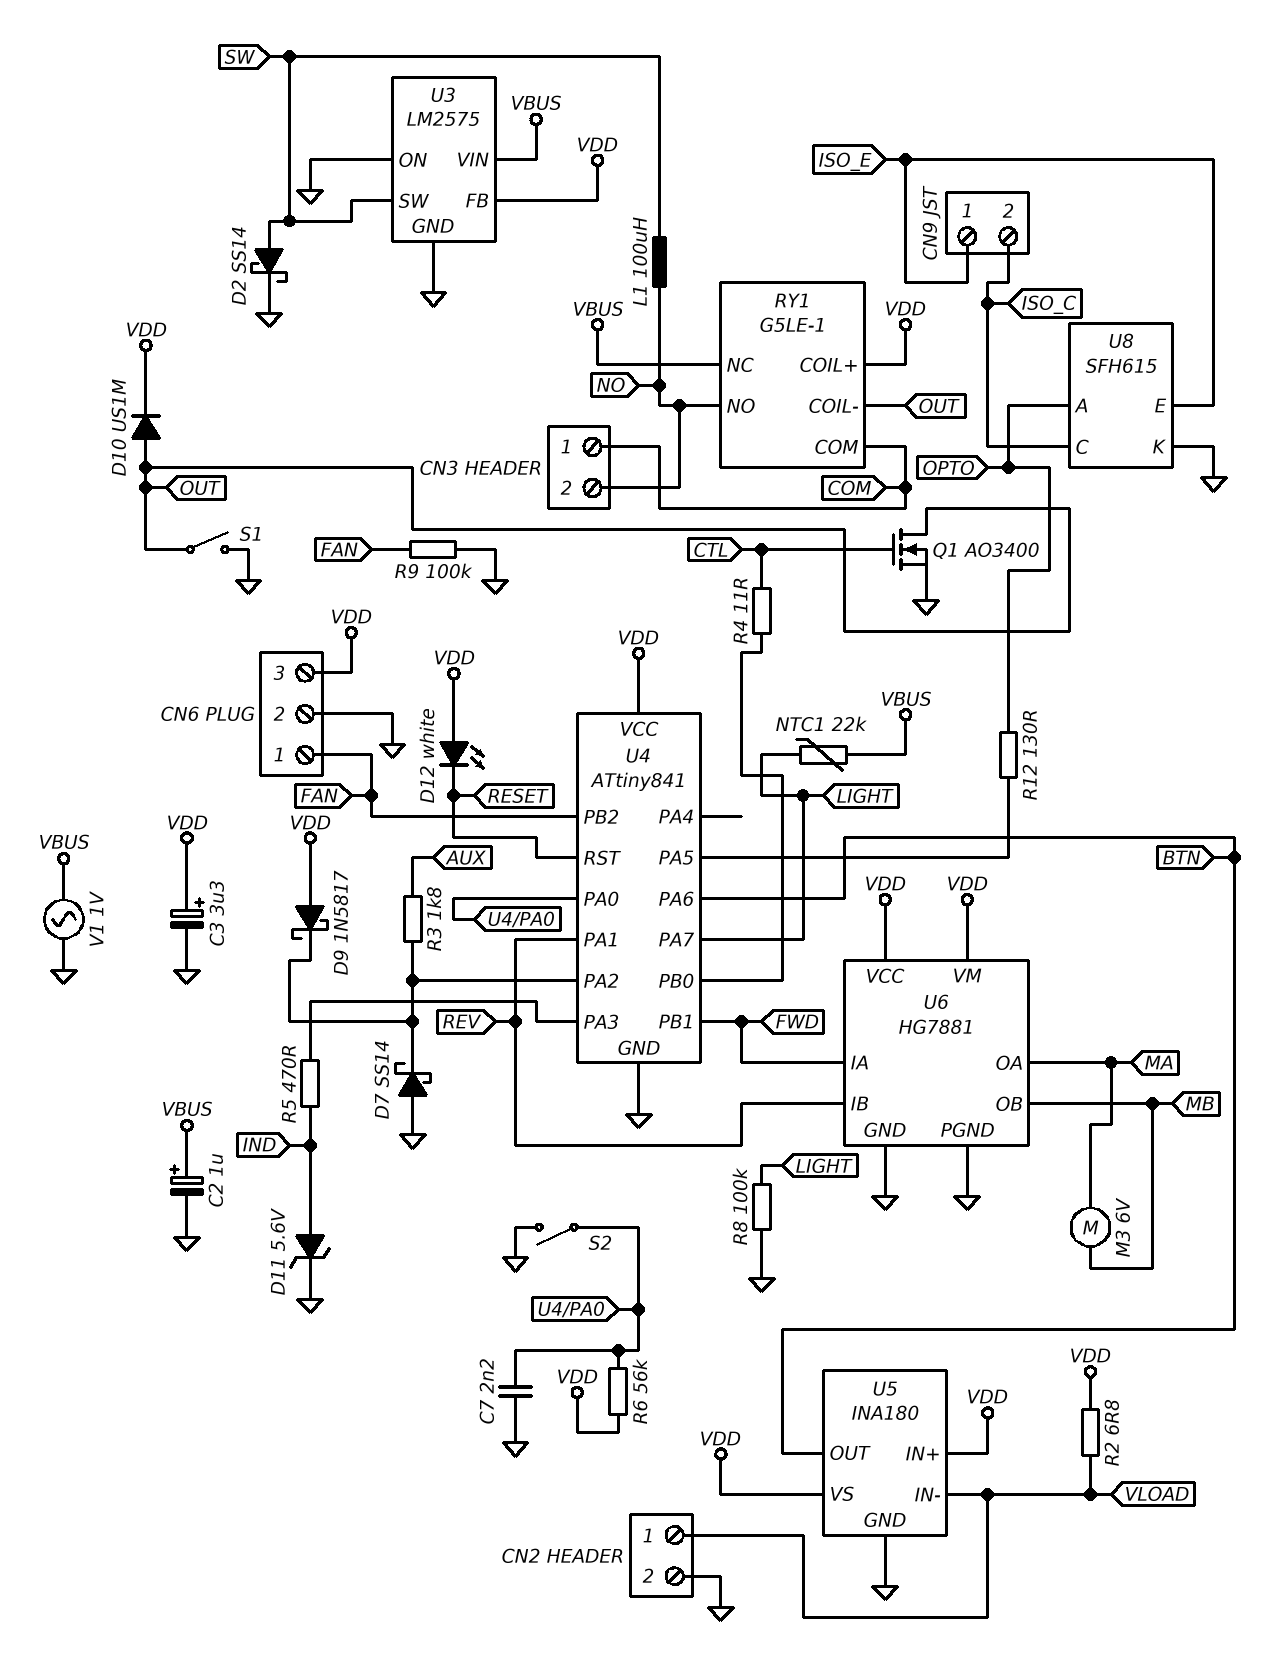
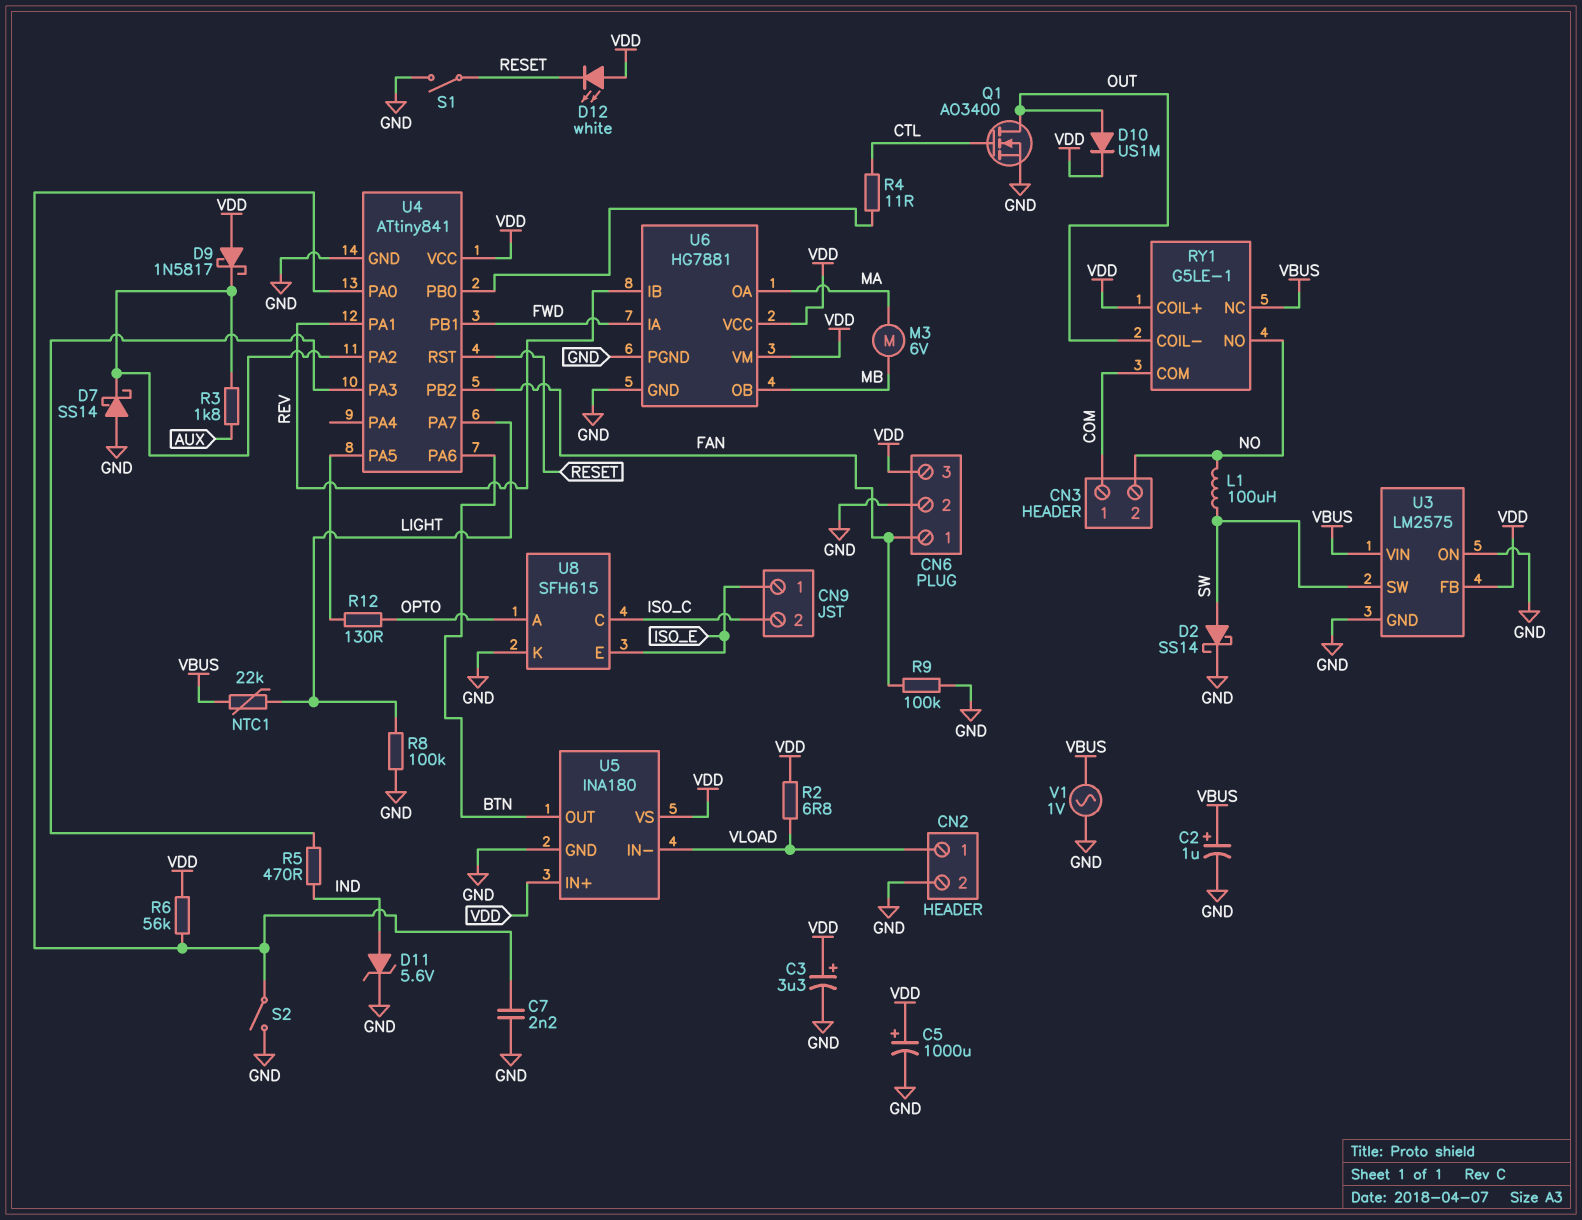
C5: none -> 1000uF (plus VDD, minus GND)
S1: switch (GND, OUT) -> switch (GND, RESET)

